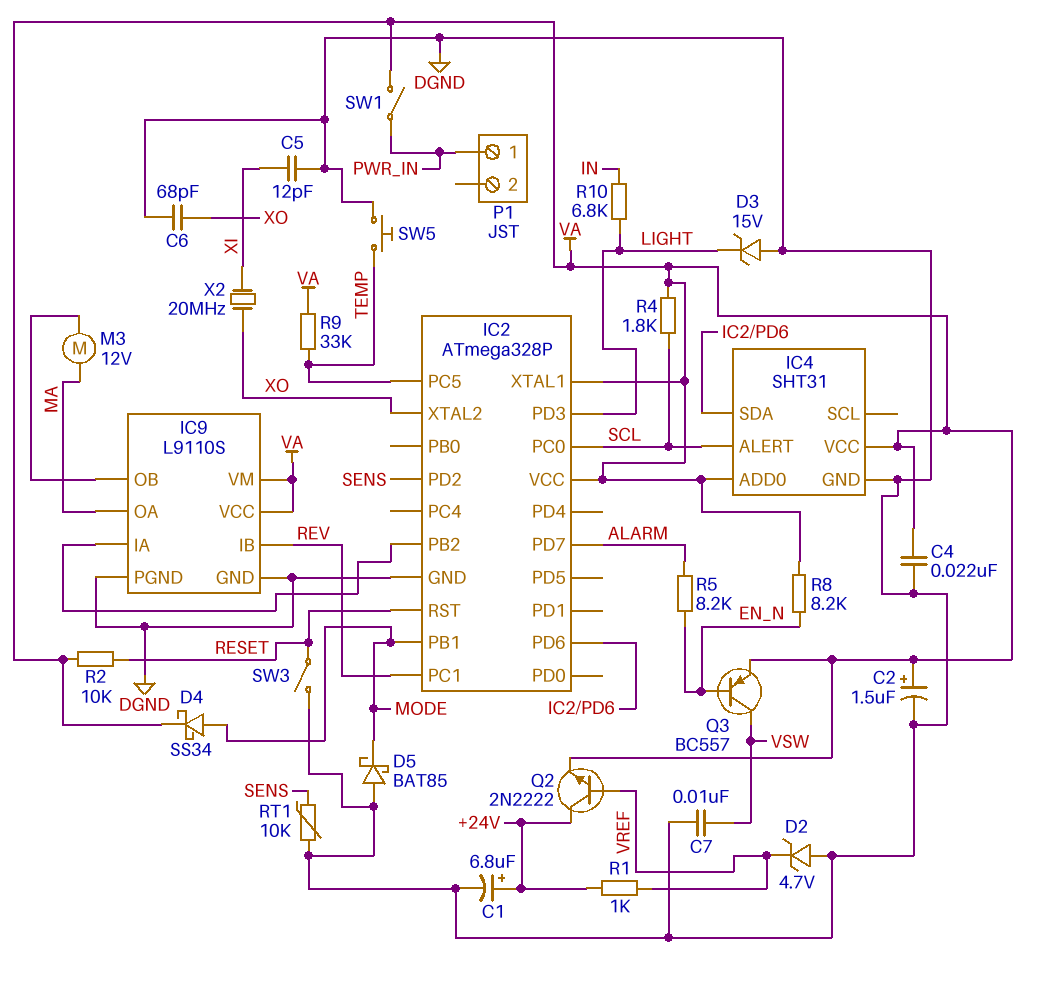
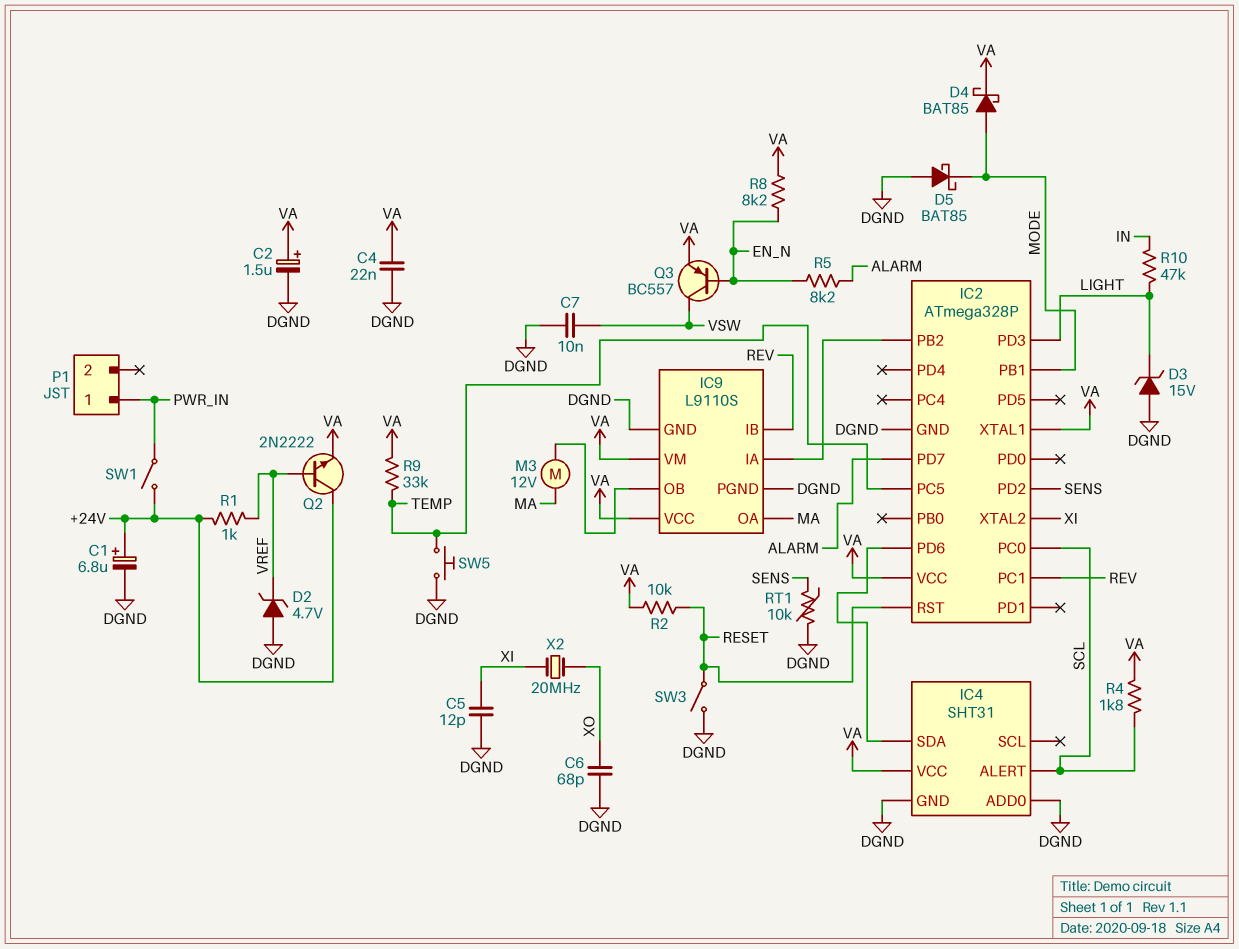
D4: schottky SS34 (A MODE, K VA) -> schottky BAT85 (A MODE, K VA)
IC2 pin XTAL2: XO -> XI
IC4 pin ADD0: VA -> DGND
R10: 6.8k (IN, LIGHT) -> 47k (IN, LIGHT)
SW1: switch (PWR_IN, VA) -> switch (+24V, PWR_IN)

